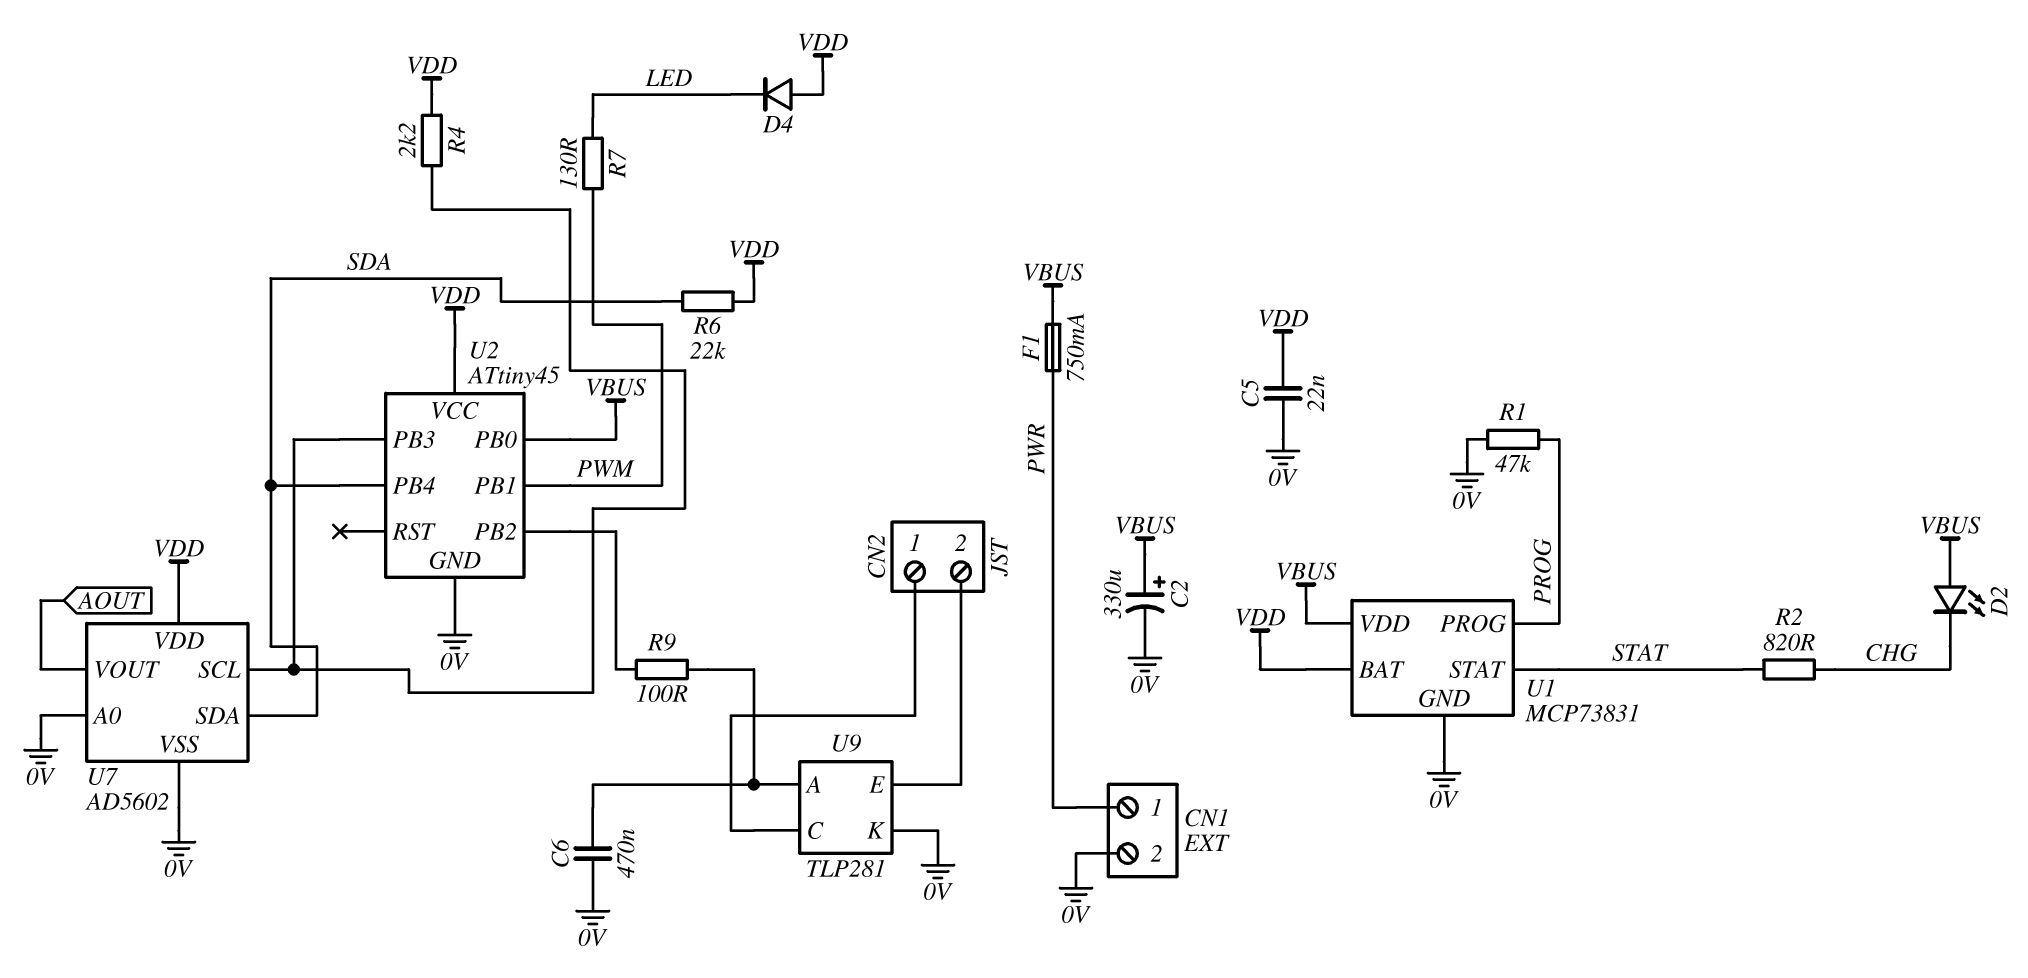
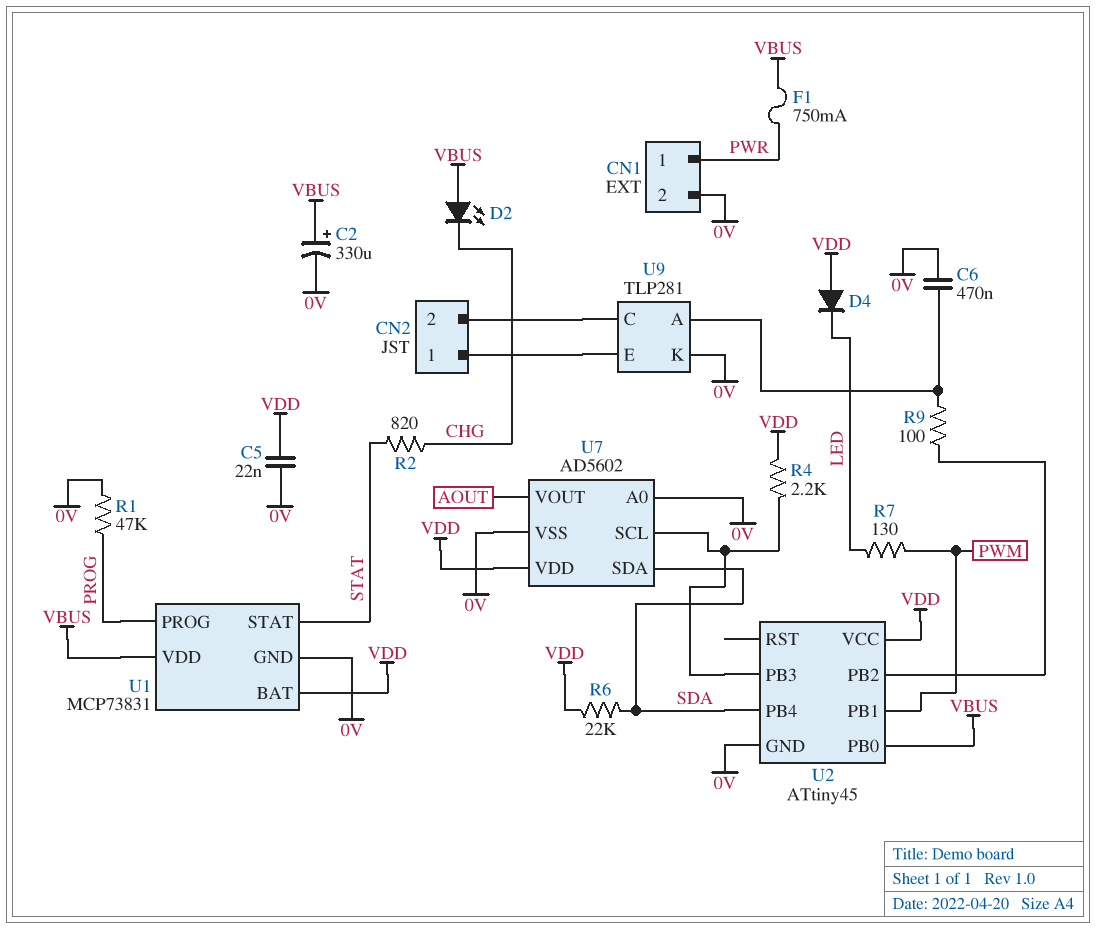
U9 pin C: CN2/1 -> CN2/2
U9 pin E: CN2/2 -> CN2/1

